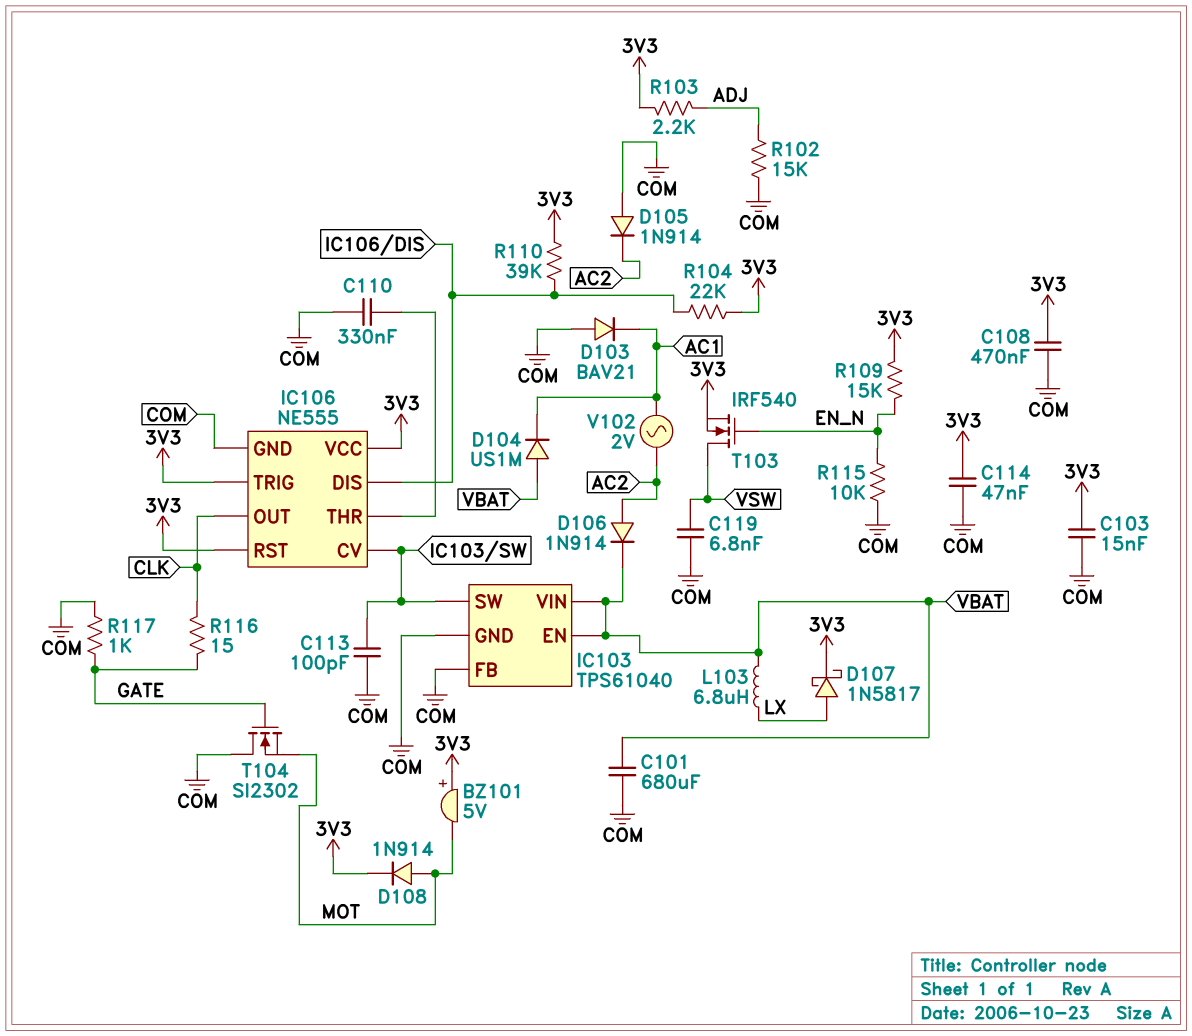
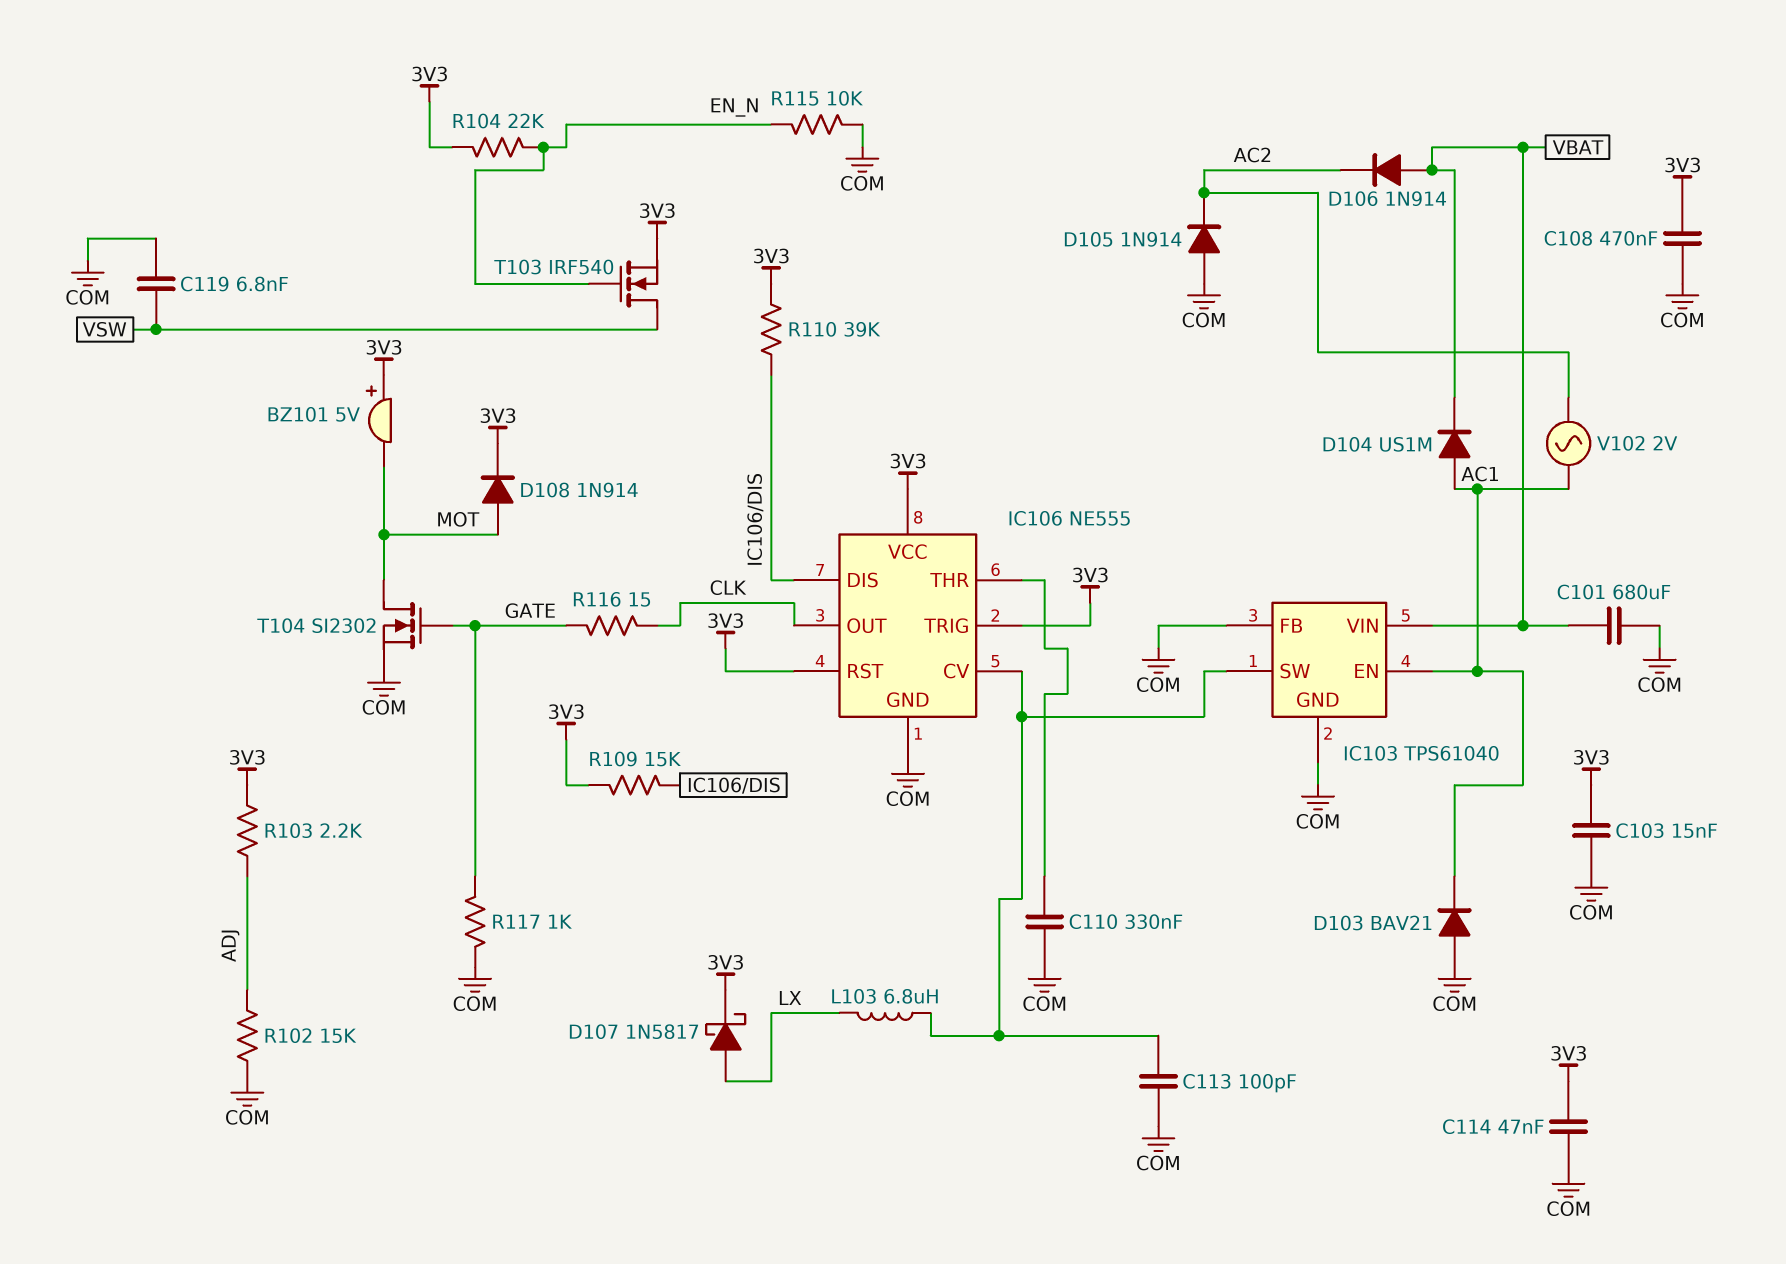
D104: diode US1M (A VBAT, K AC1) -> diode US1M (A AC1, K VBAT)
D106: diode 1N914 (A AC2, K VBAT) -> diode 1N914 (A VBAT, K AC2)
IC103 pin EN: VBAT -> AC1
L103: 6.8uH (LX, VBAT) -> 6.8uH (IC103/SW, LX)
R104: 22k (3V3, IC106/DIS) -> 22k (3V3, EN_N)
R109: 15k (3V3, EN_N) -> 15k (3V3, IC106/DIS)
T104: NMOS SI2302 (G GATE, D COM, S MOT) -> NMOS SI2302 (G GATE, D MOT, S COM)

